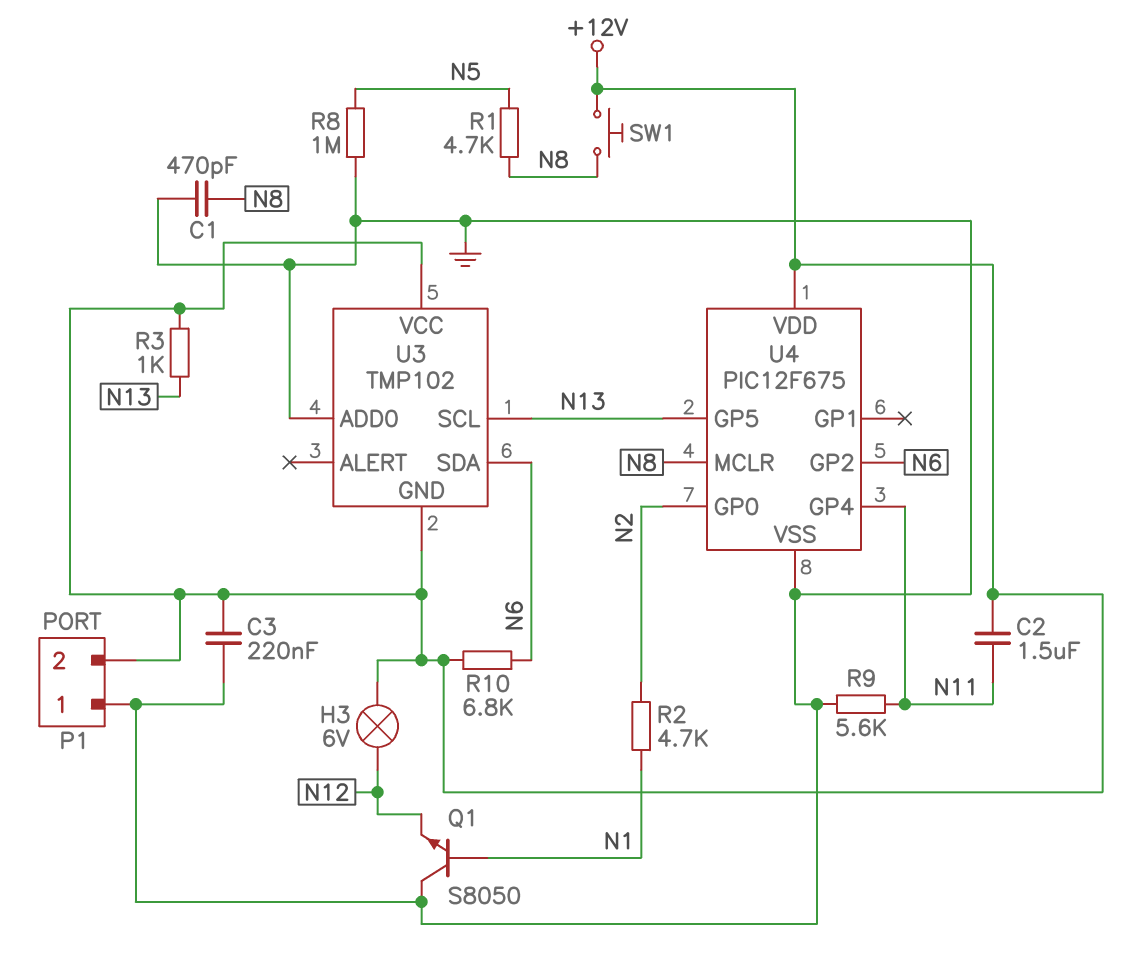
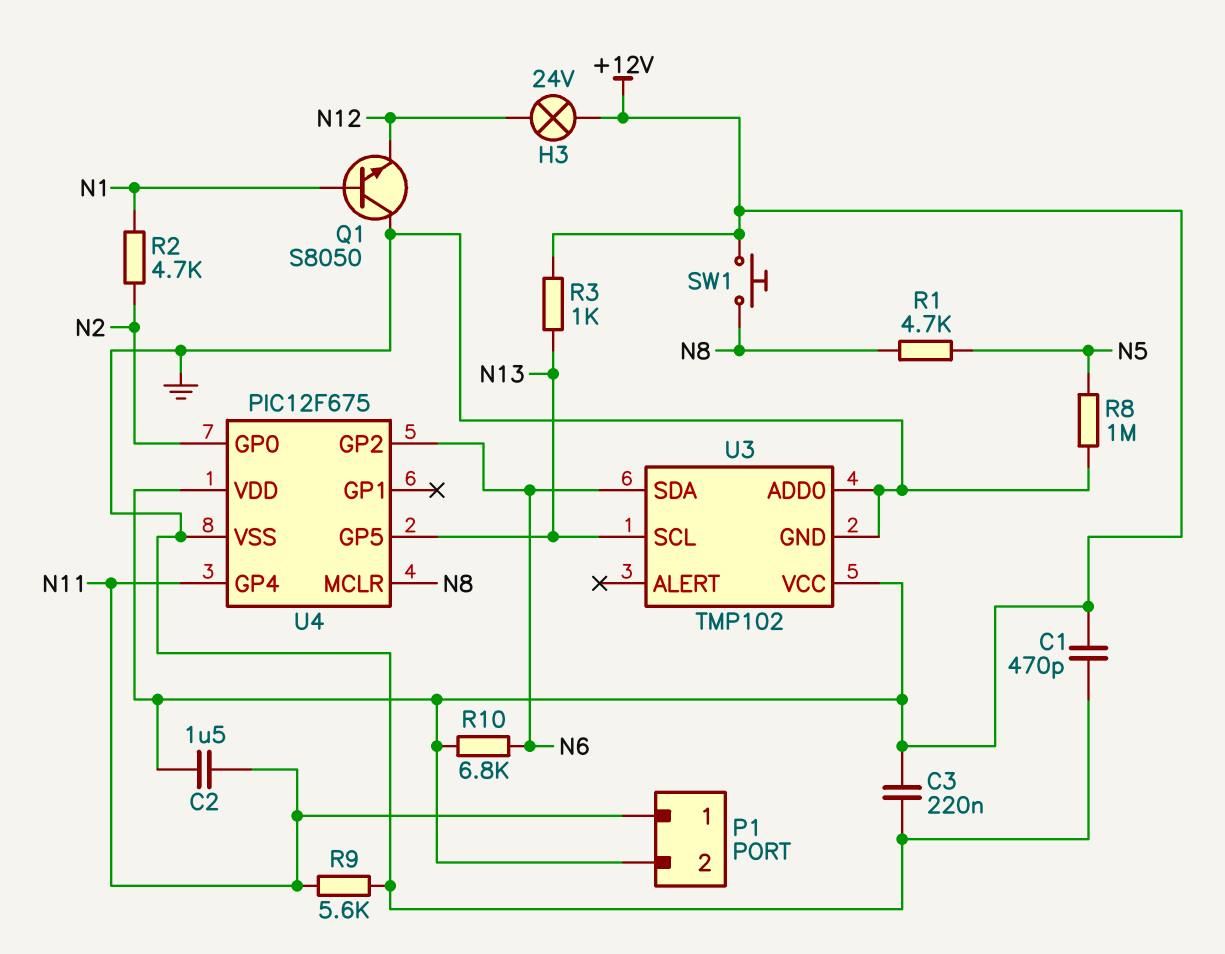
C1: 470pF (GND, N8) -> 470pF (+12V, GND)
H3: lamp 6V (+12V, N12) -> lamp 24V (+12V, N12)
P1 pin 1: GND -> N11
U3 pin GND: +12V -> GND

